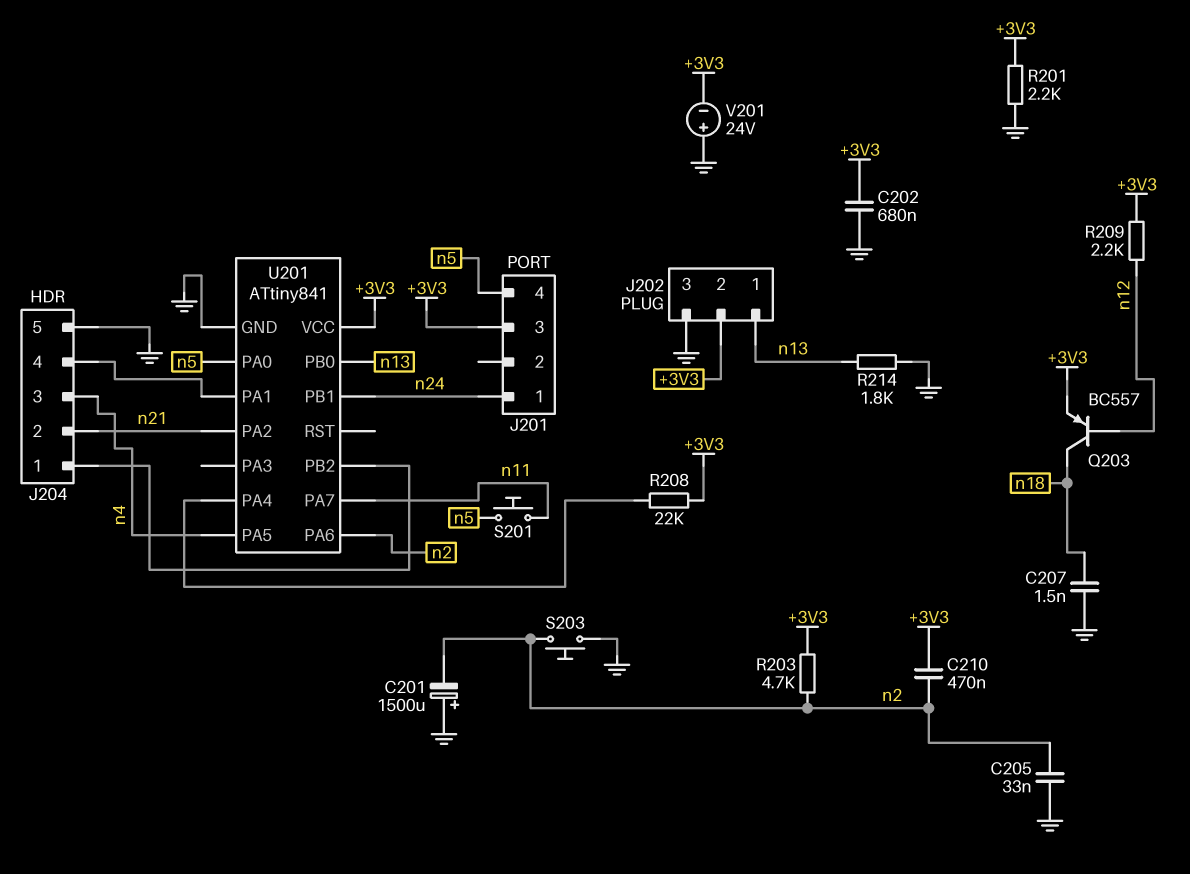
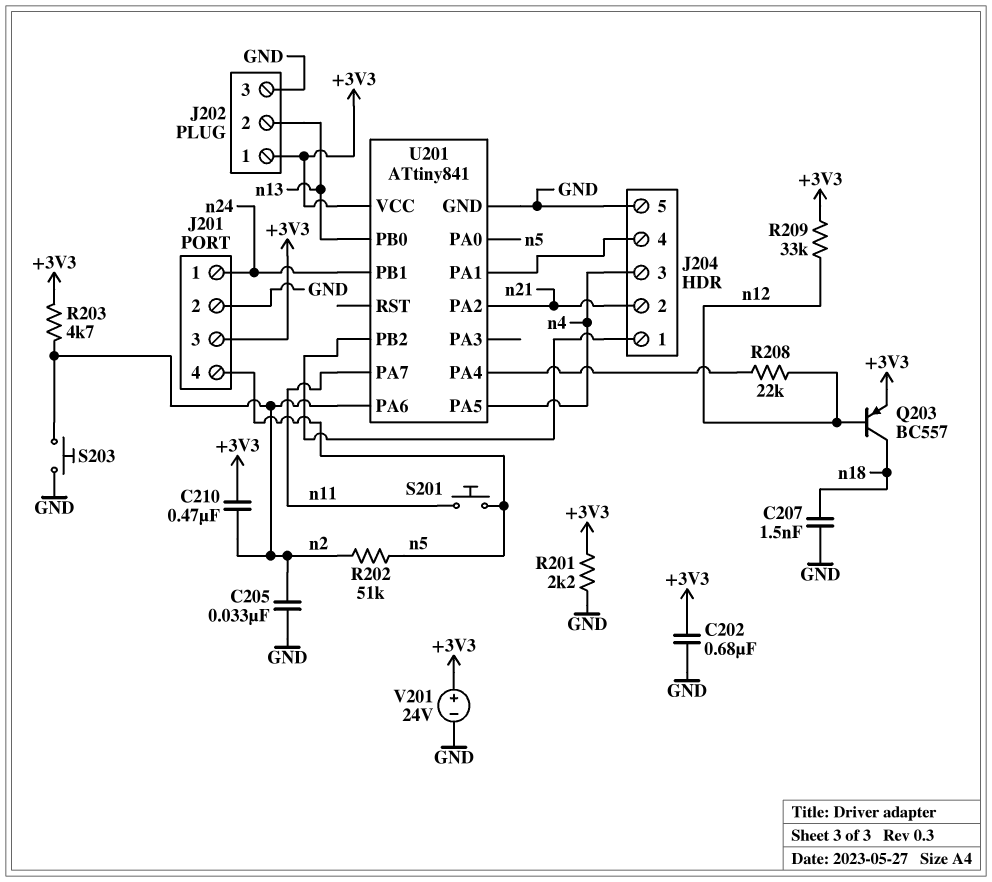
C201: 1500uF (plus GND, minus n2) -> none
J201 pin 2: none -> GND
J202 pin 1: n13 -> +3V3
J202 pin 2: +3V3 -> n13
R202: none -> 51k (n2, n5)
R208: 22k (+3V3, U201/PA4) -> 22k (U201/PA4, n12)
R209: 2.2k (+3V3, n12) -> 33k (+3V3, n12)
R214: 1.8k (GND, n13) -> none
V201: 24V (plus GND, minus +3V3) -> 24V (plus +3V3, minus GND)

